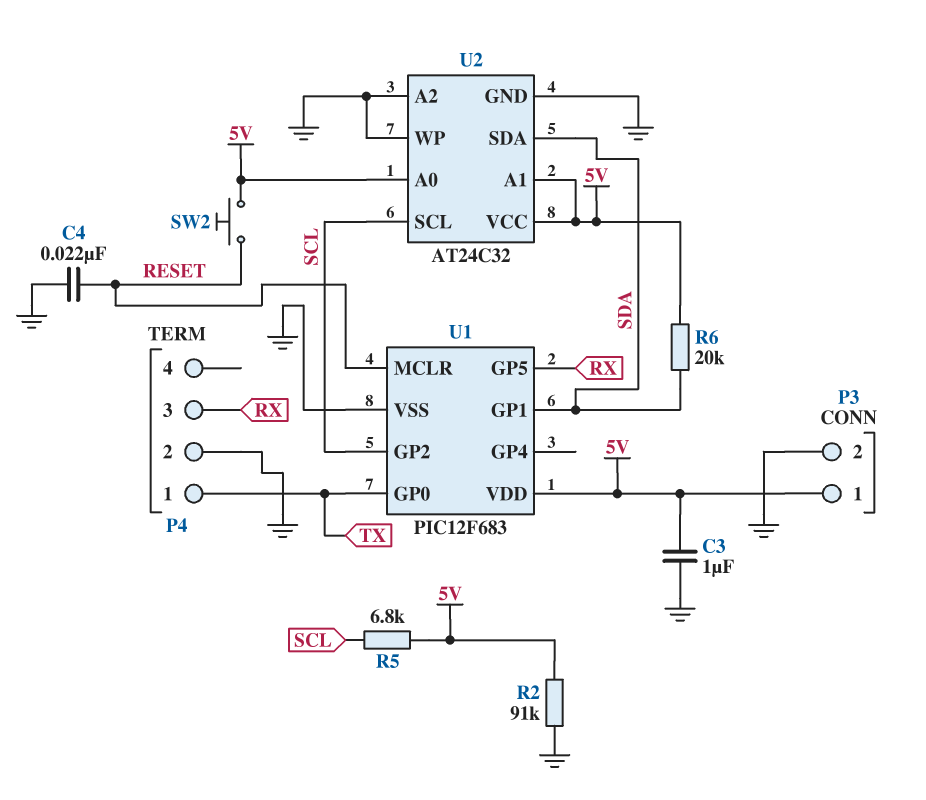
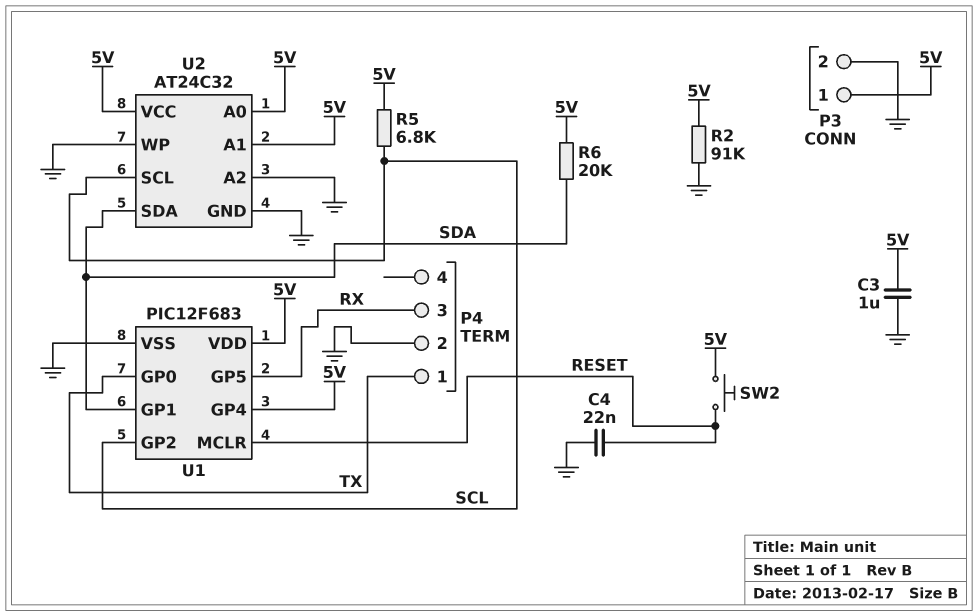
U1 pin GP4: none -> 5V

